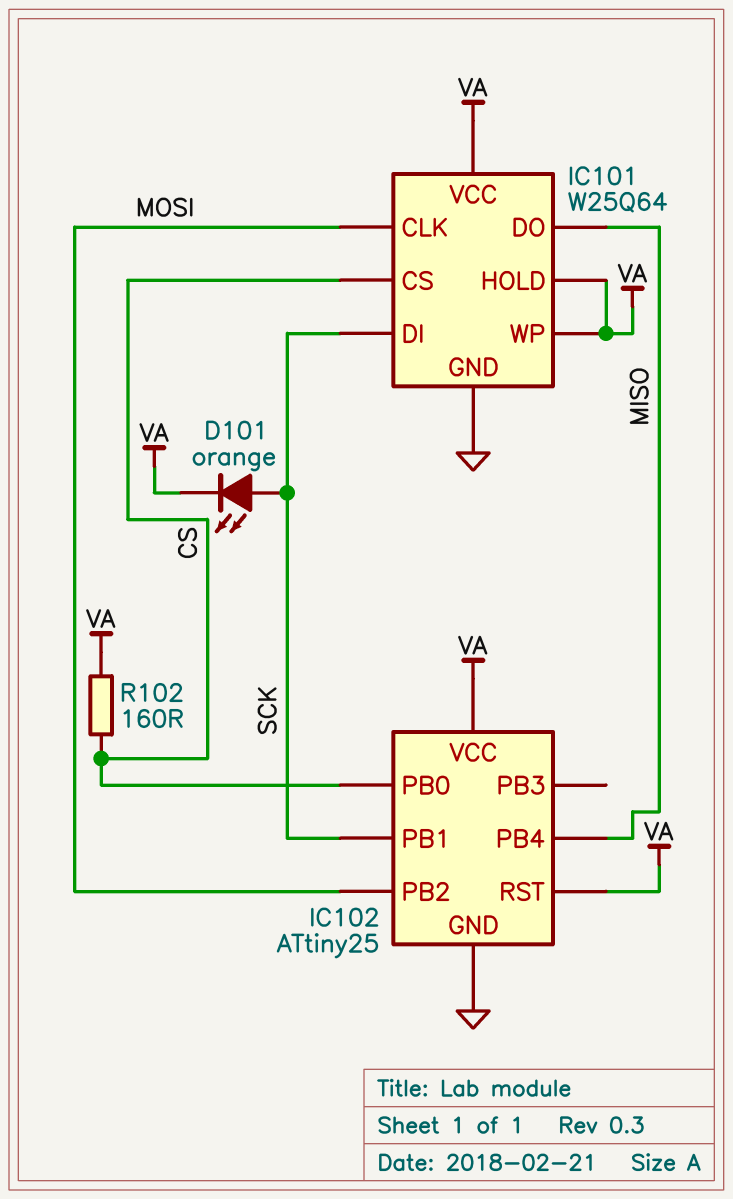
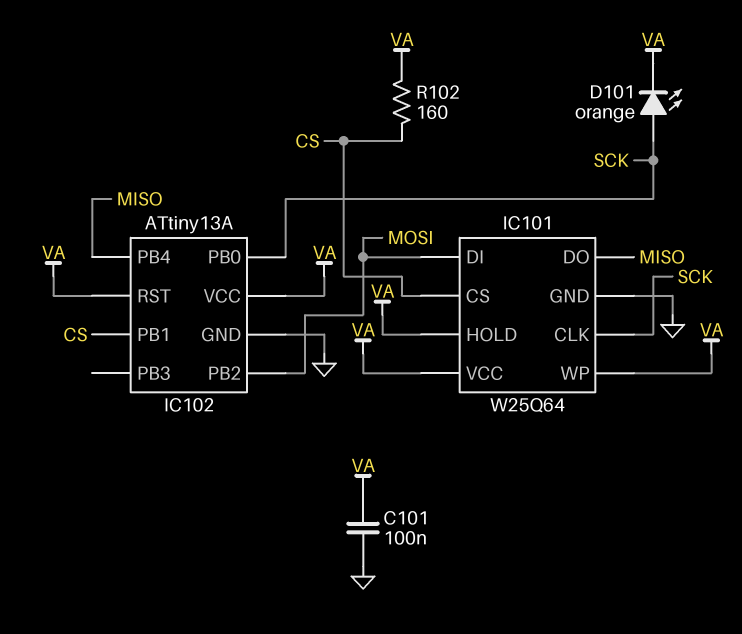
C101: none -> 100nF (GND, VA)
IC101 pin CLK: MOSI -> SCK
IC101 pin DI: SCK -> MOSI
IC102: ATtiny25 -> ATtiny13A
IC102 pin PB0: CS -> SCK
IC102 pin PB1: SCK -> CS

